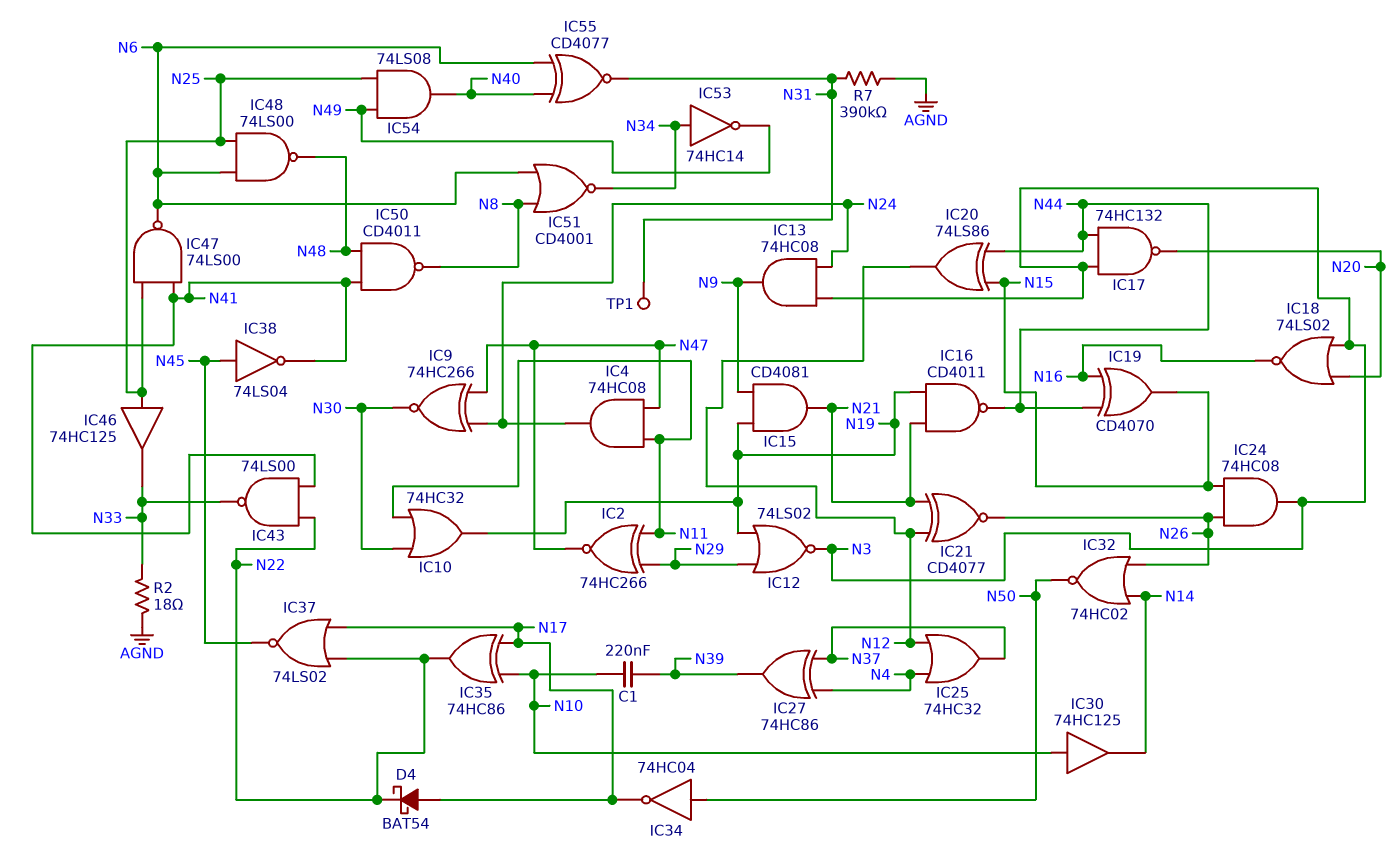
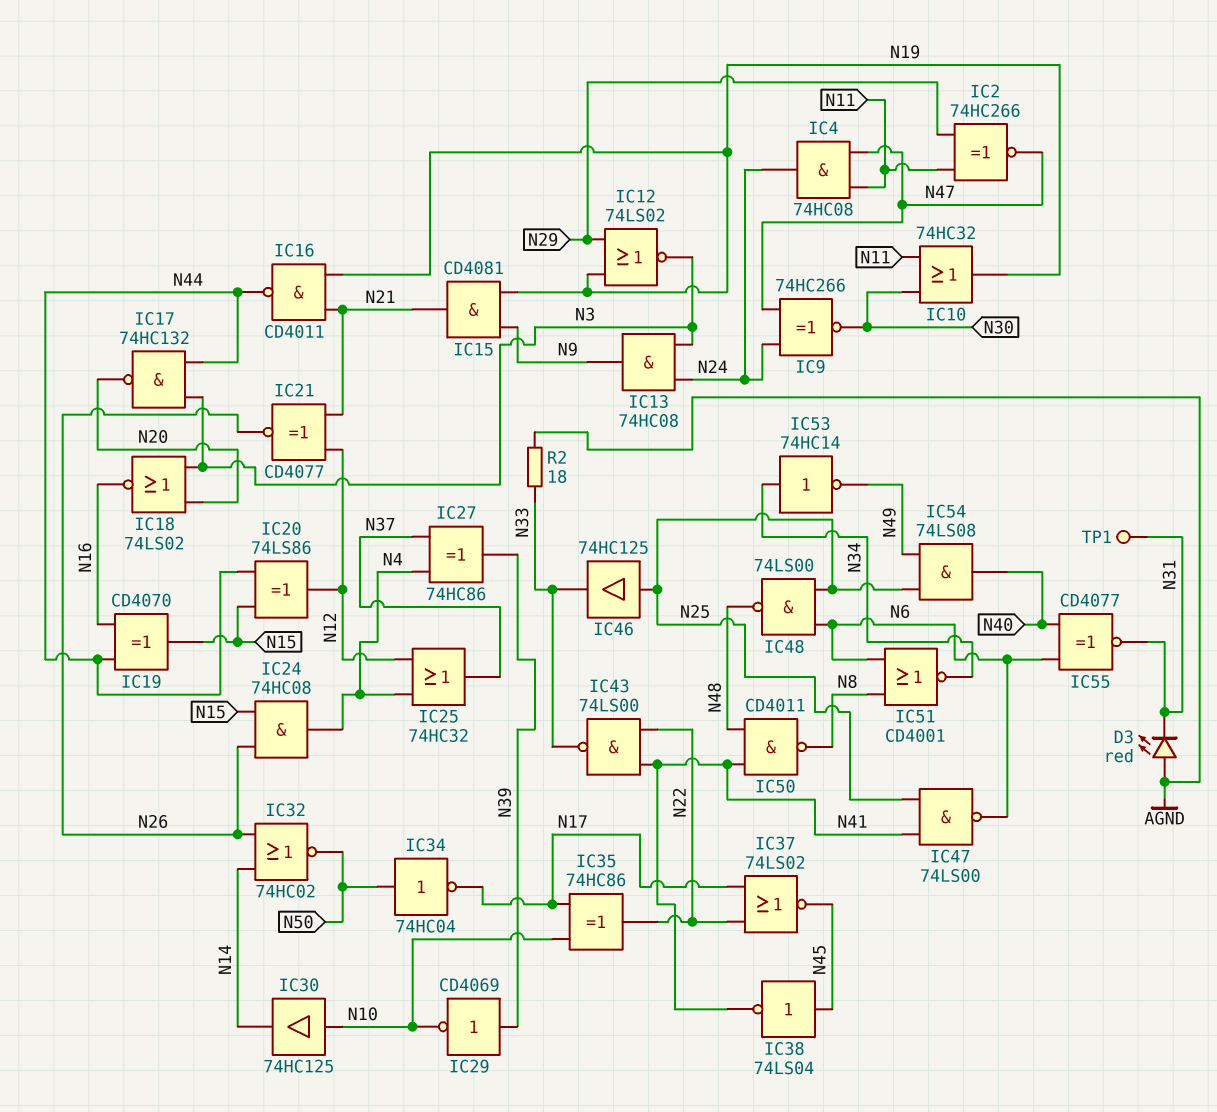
C1: 220nF (N10, N39) -> none
D3: none -> LED red (A AGND, K N31)
D4: schottky BAT54 (A N17, K N22) -> none
IC24: AND 74HC08 (in N15, in N26, out N3) -> AND 74HC08 (in N15, in N26, out N4)
IC29: none -> NOT CD4069 (in N39, out N10)
R7: 390k (AGND, N31) -> none

